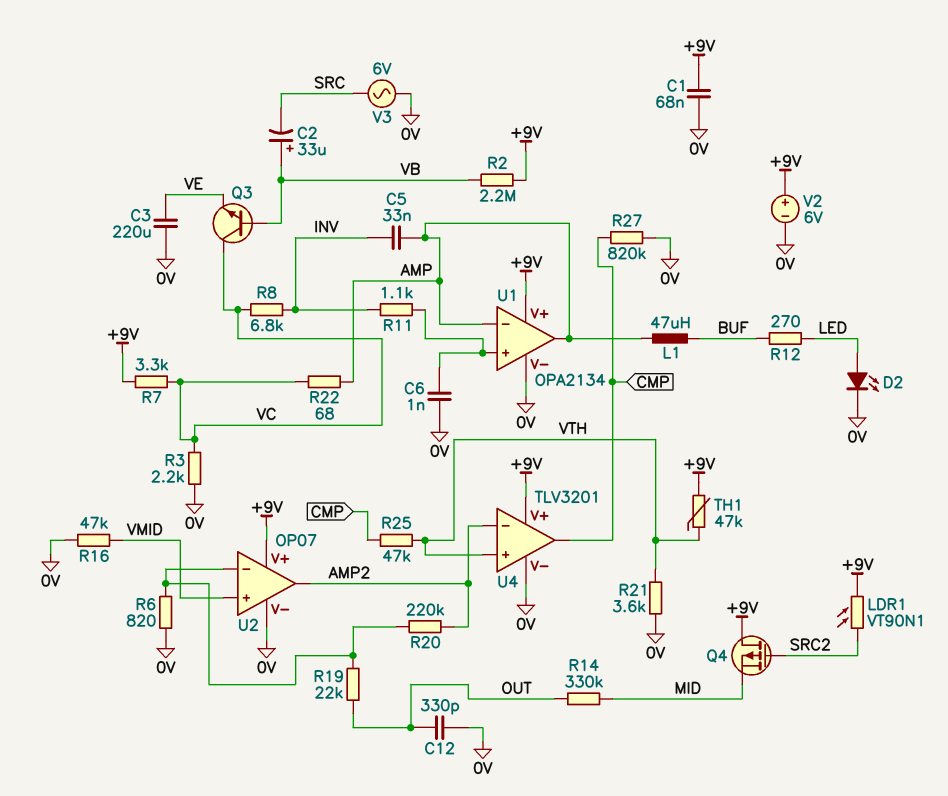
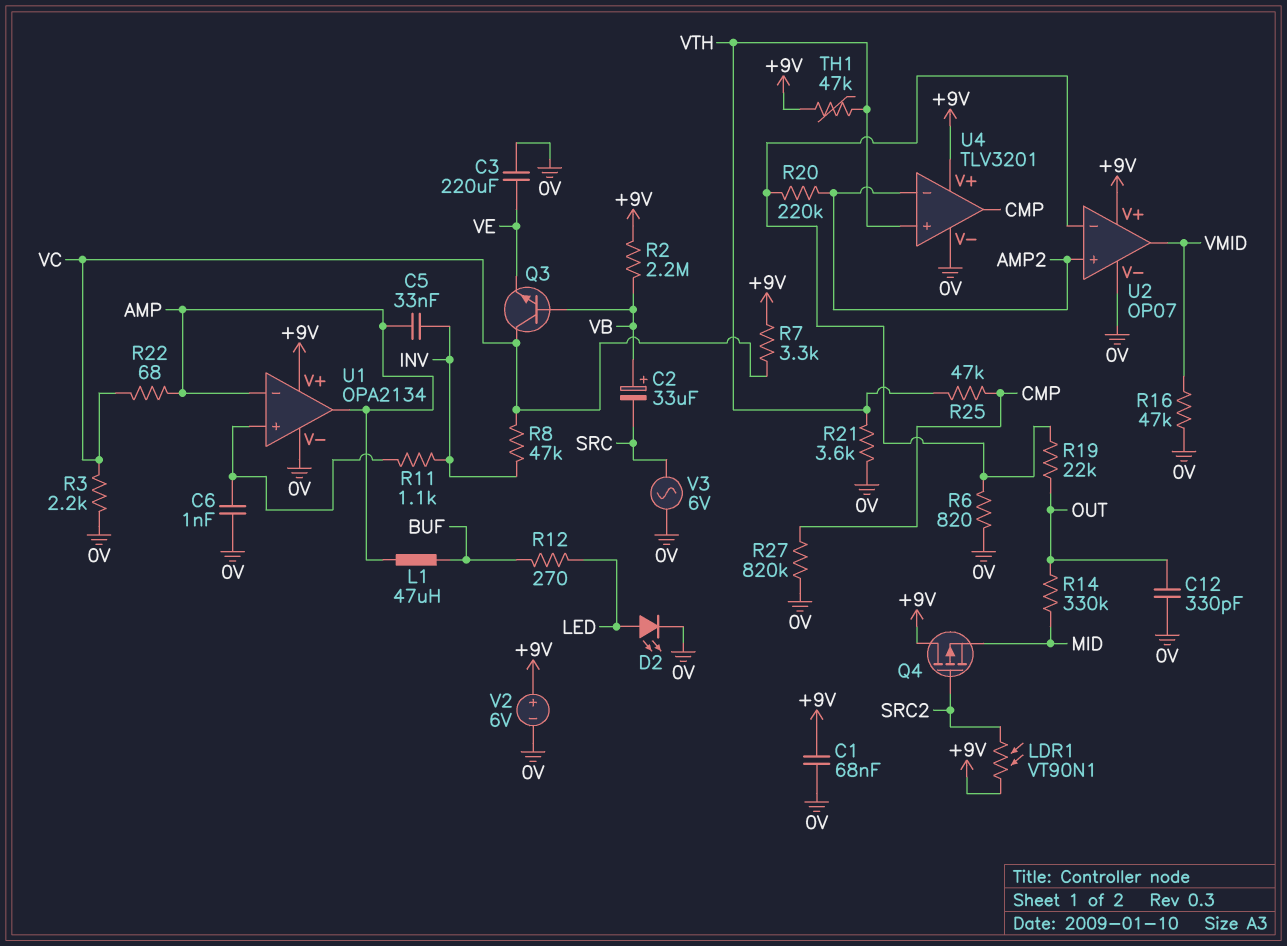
R8: 6.8k (INV, VC) -> 47k (INV, VC)
U2 pin in+: VMID -> AMP2
U2 pin out: AMP2 -> VMID

